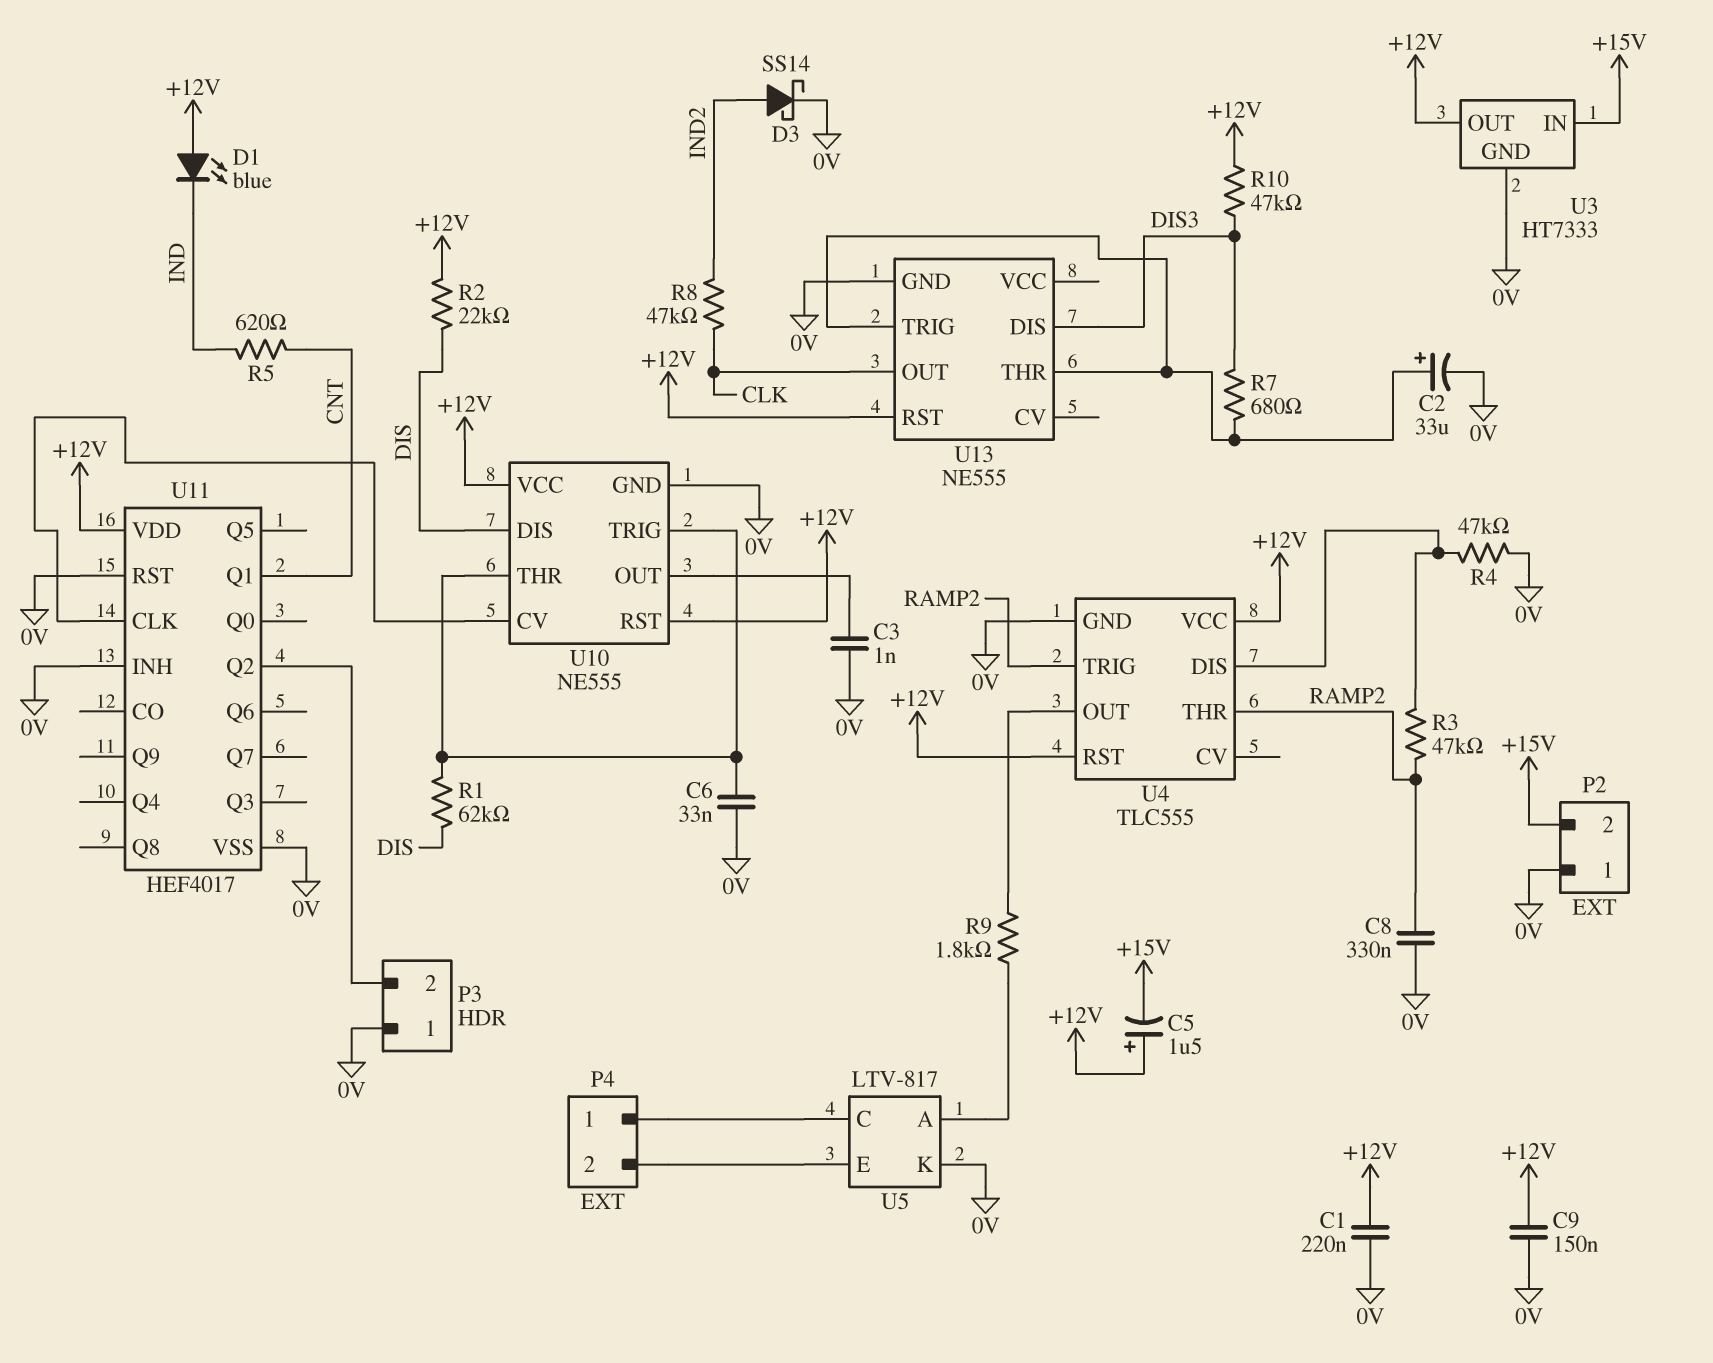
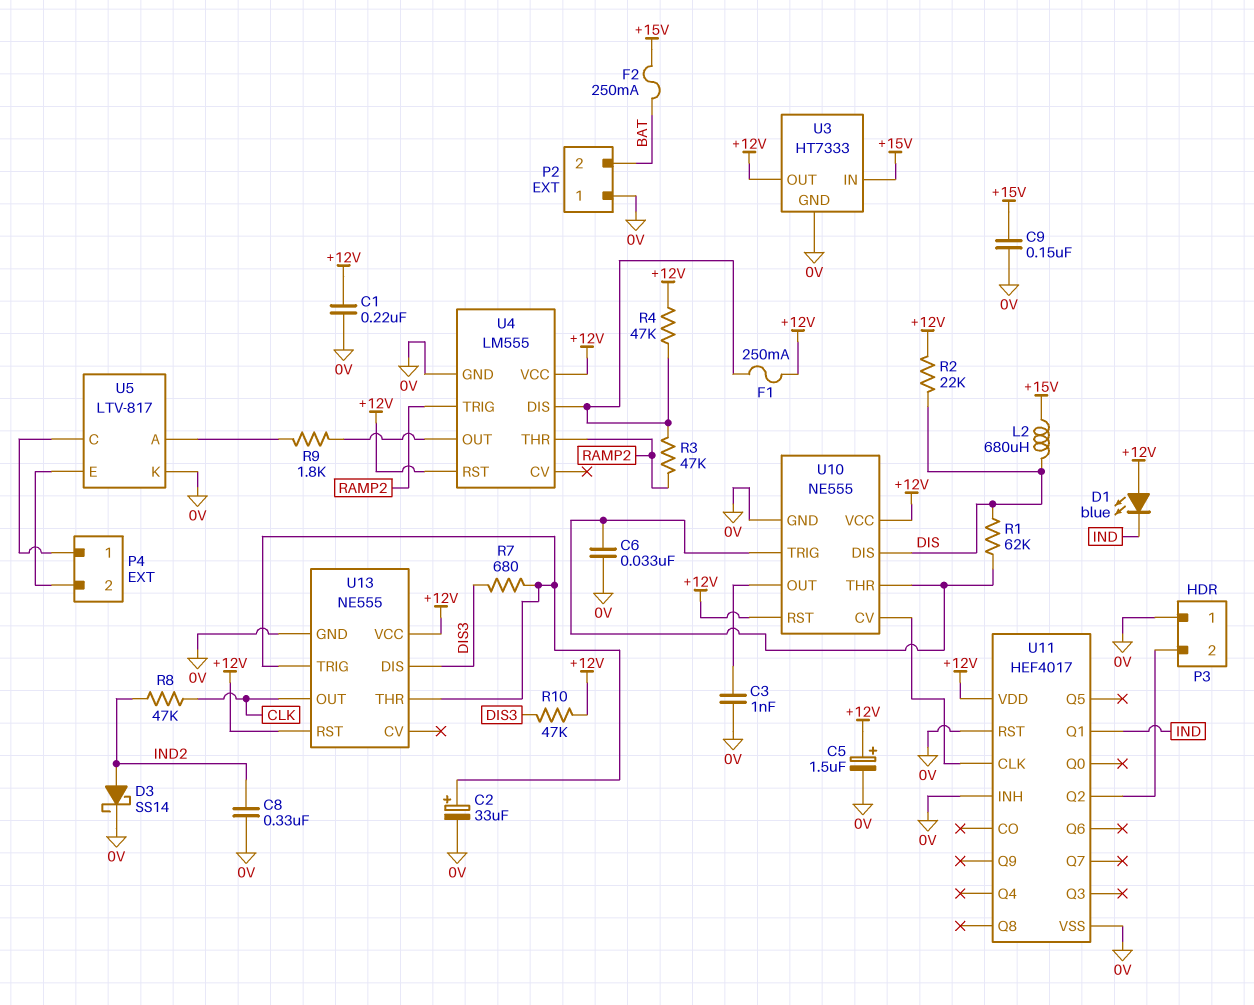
C5: 1.5uF (plus +12V, minus +15V) -> 1.5uF (plus +12V, minus 0V)
C8: 330nF (0V, RAMP2) -> 330nF (0V, IND2)
C9: 150nF (+12V, 0V) -> 150nF (+15V, 0V)
F1: none -> 250mA (+12V, U4/DIS)
F2: none -> 250mA (+15V, BAT)
L2: none -> 680uH (+15V, DIS)
P2 pin 2: +15V -> BAT
R4: 47k (0V, U4/DIS) -> 47k (+12V, U4/DIS)
R5: 620 (CNT, IND) -> none
U4: TLC555 -> LM555
U11 pin Q1: CNT -> IND
U13 pin VCC: none -> +12V

